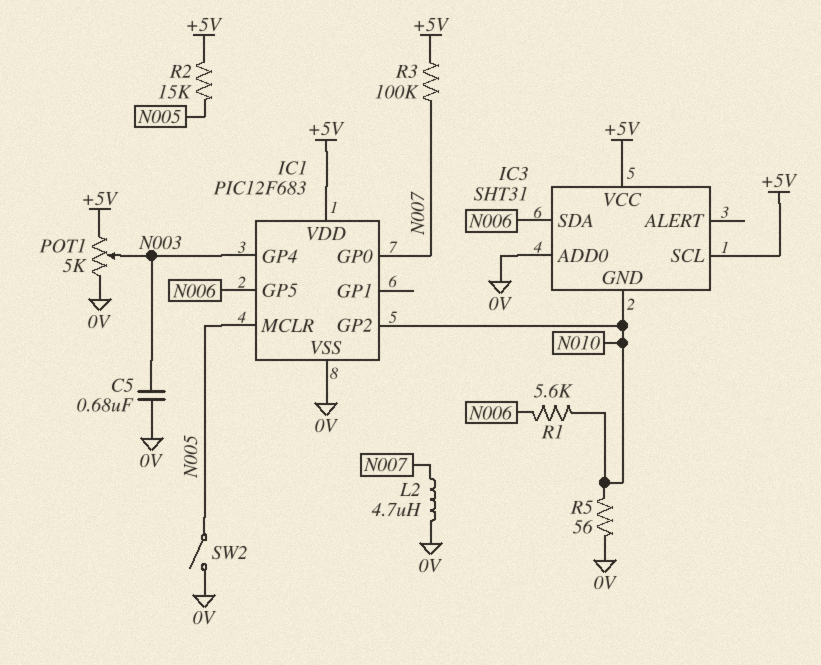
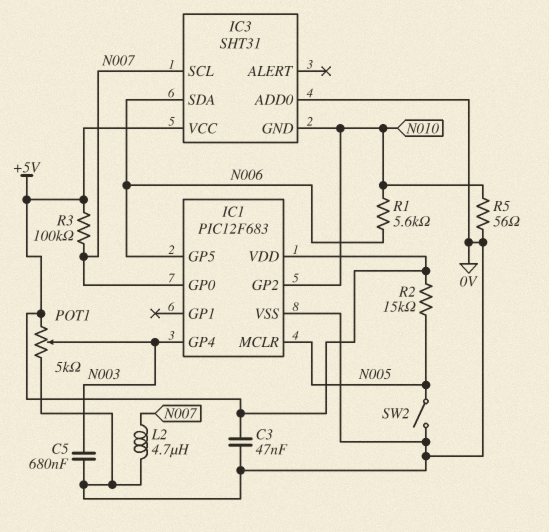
C3: none -> 47nF (+5V, 0V)
IC3 pin SCL: +5V -> N007

